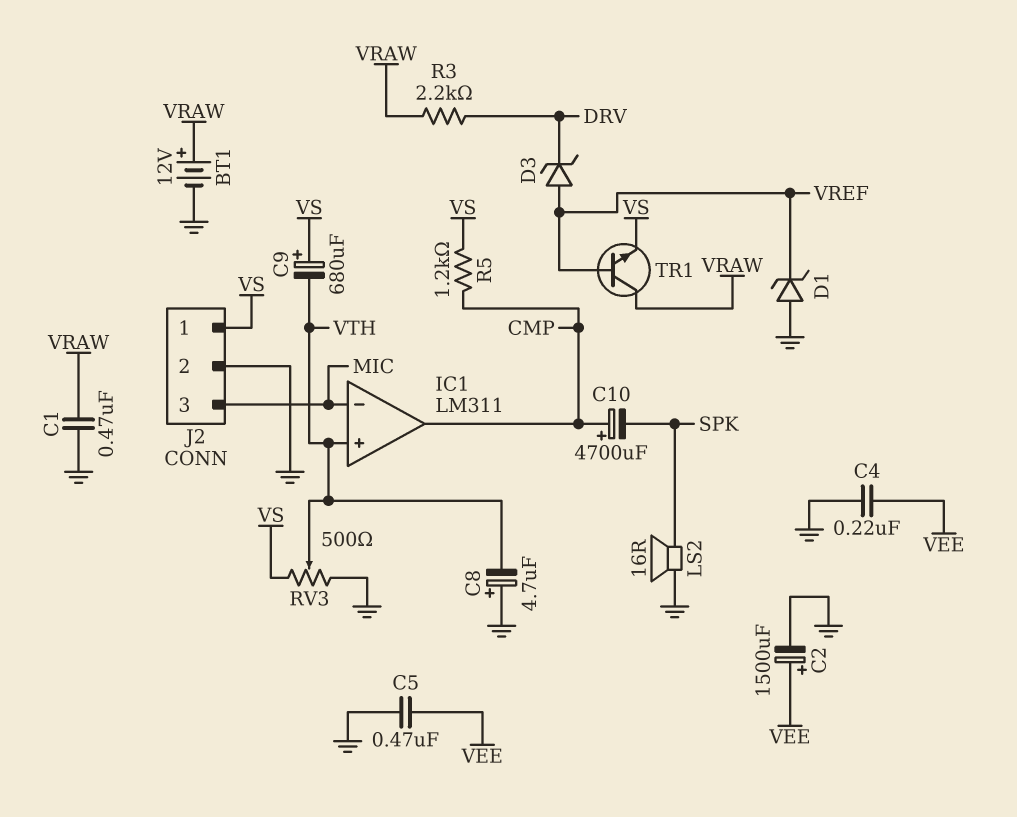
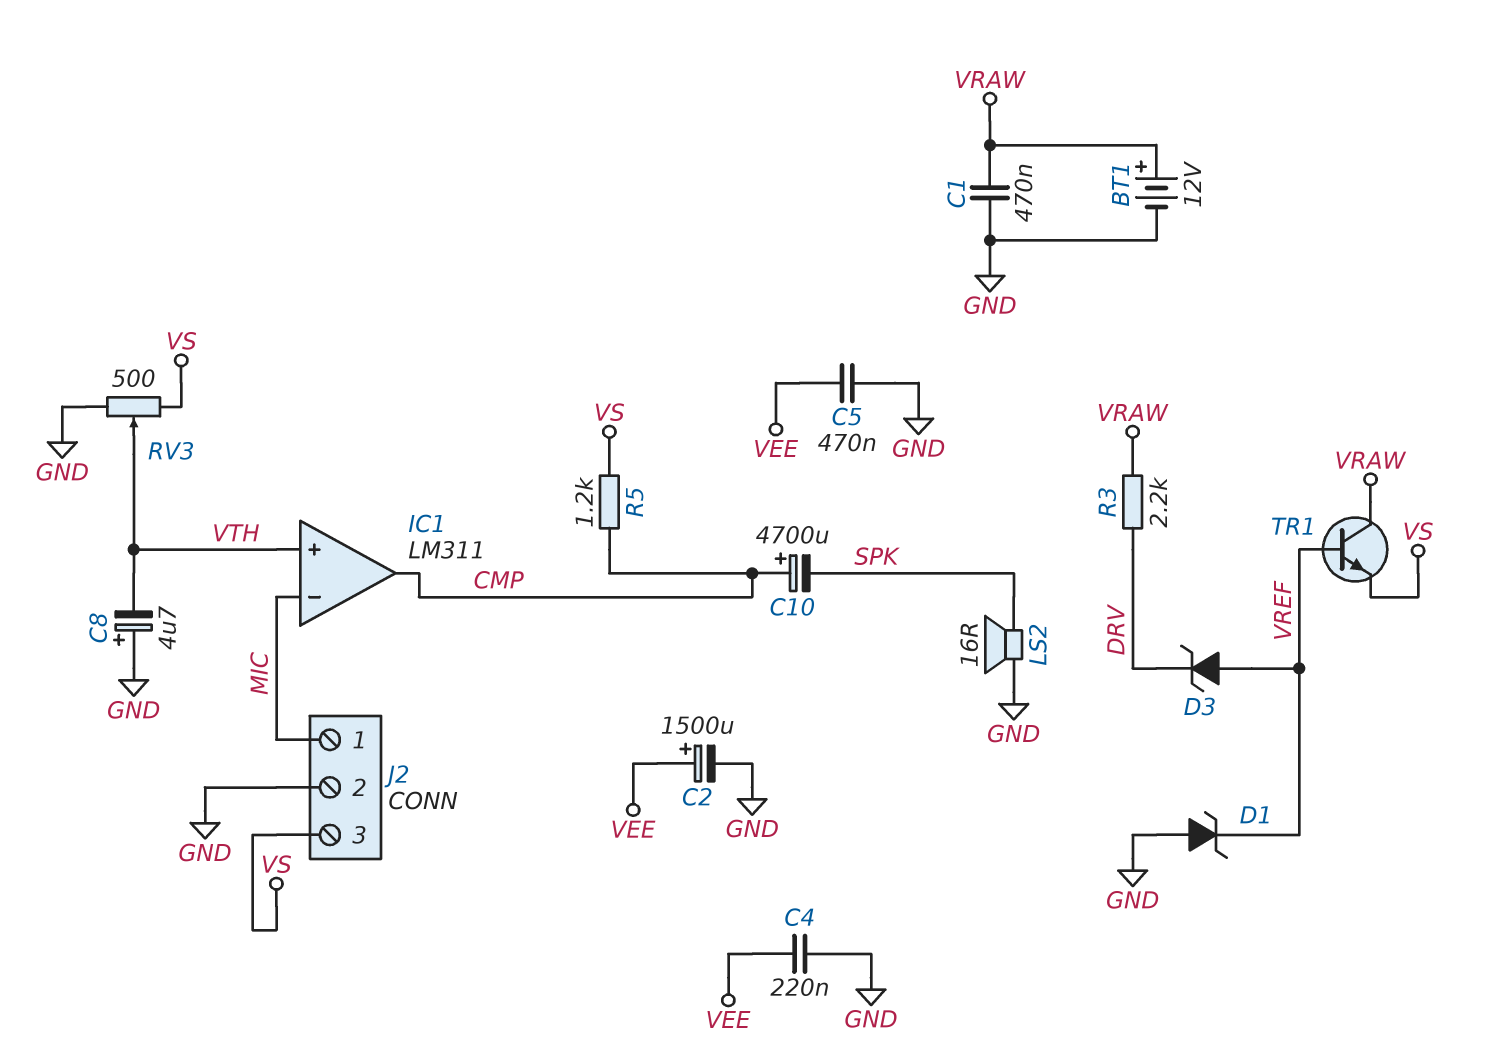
C9: 680uF (plus VS, minus VTH) -> none
J2 pin 1: VS -> MIC
J2 pin 3: MIC -> VS

